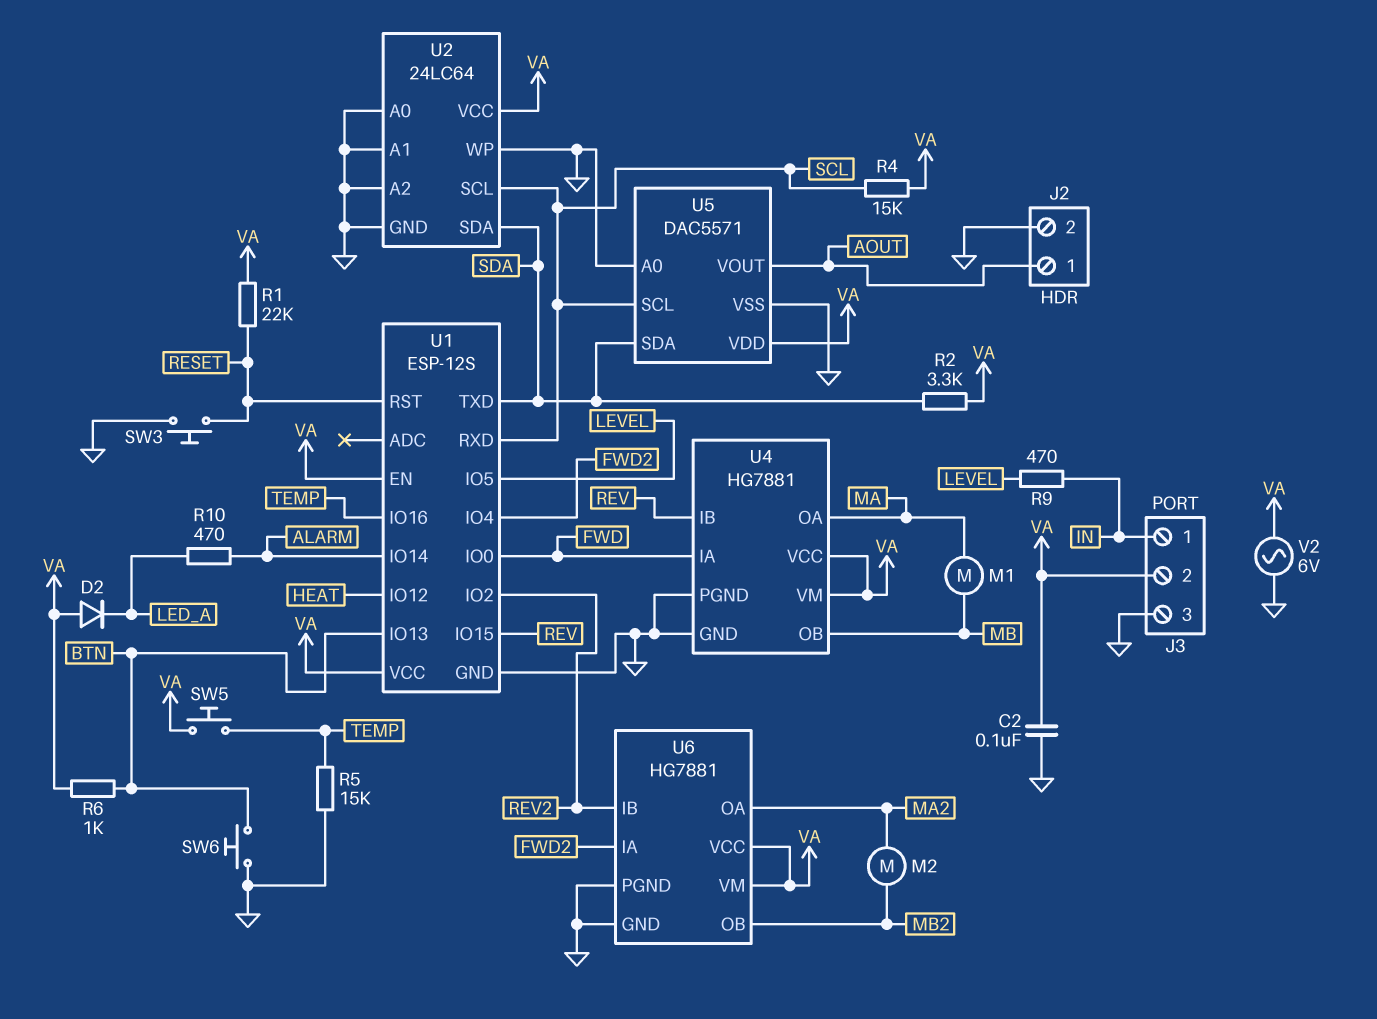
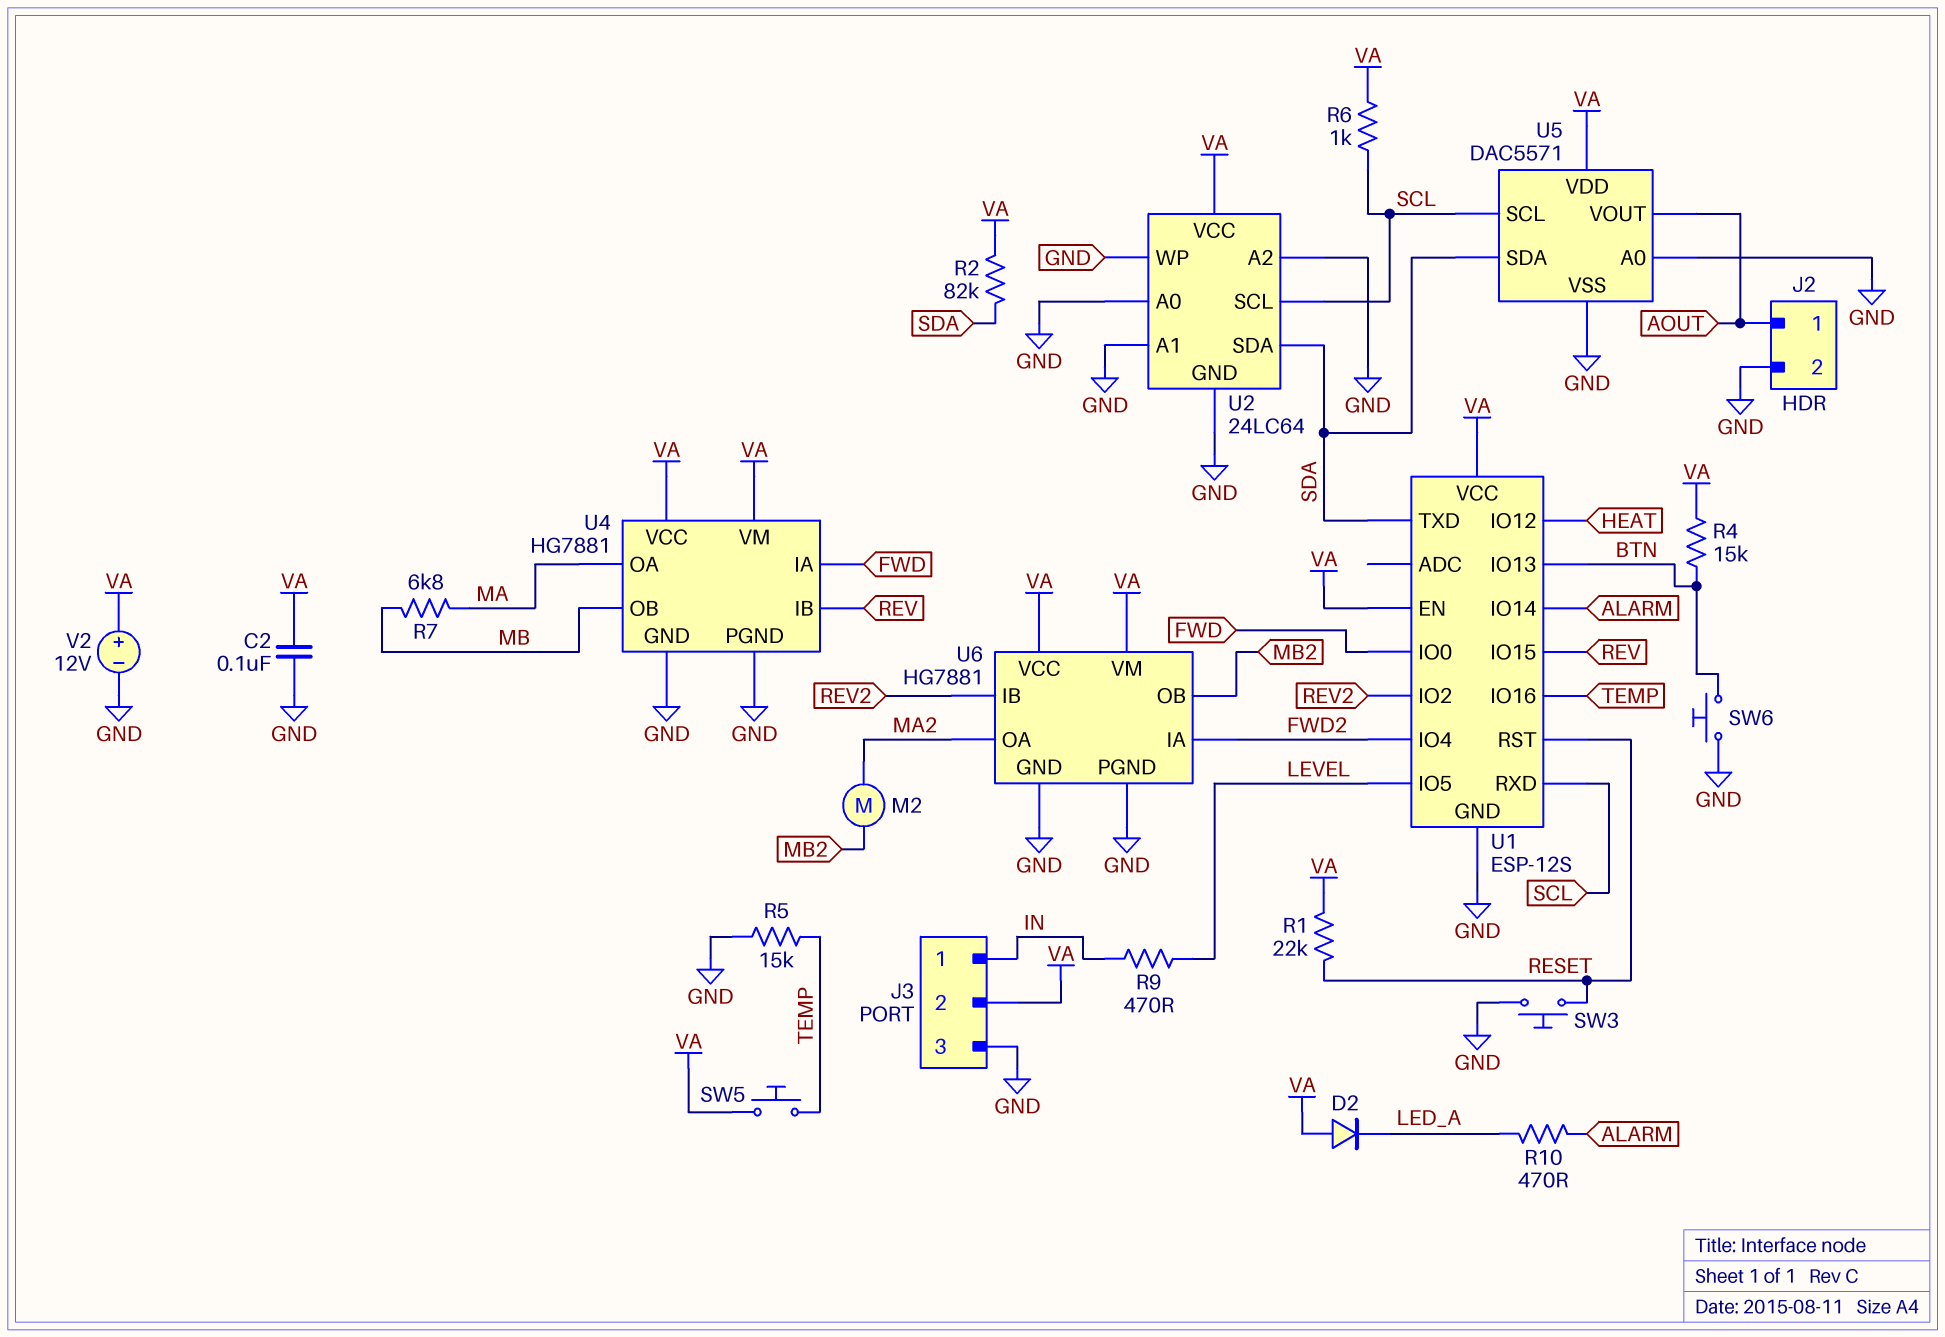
M1: motor (MA, MB) -> none
R2: 3.3k (SDA, VA) -> 82k (SDA, VA)
R4: 15k (SCL, VA) -> 15k (BTN, VA)
R6: 1k (BTN, VA) -> 1k (SCL, VA)
R7: none -> 6.8k (MA, MB)
V2: AC 6V (GND, VA) -> 12V (plus VA, minus GND)

